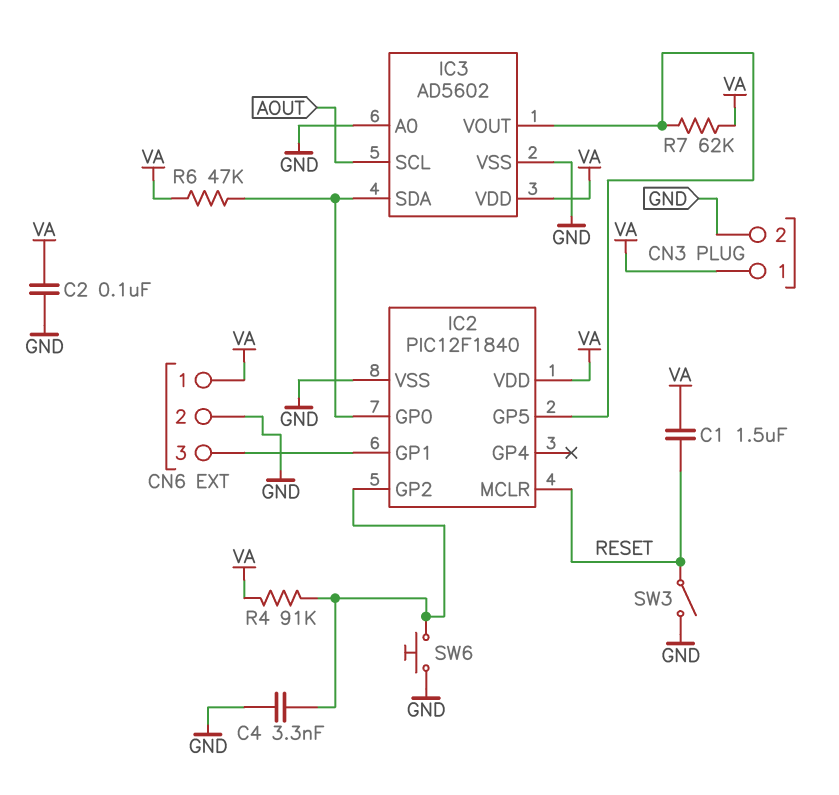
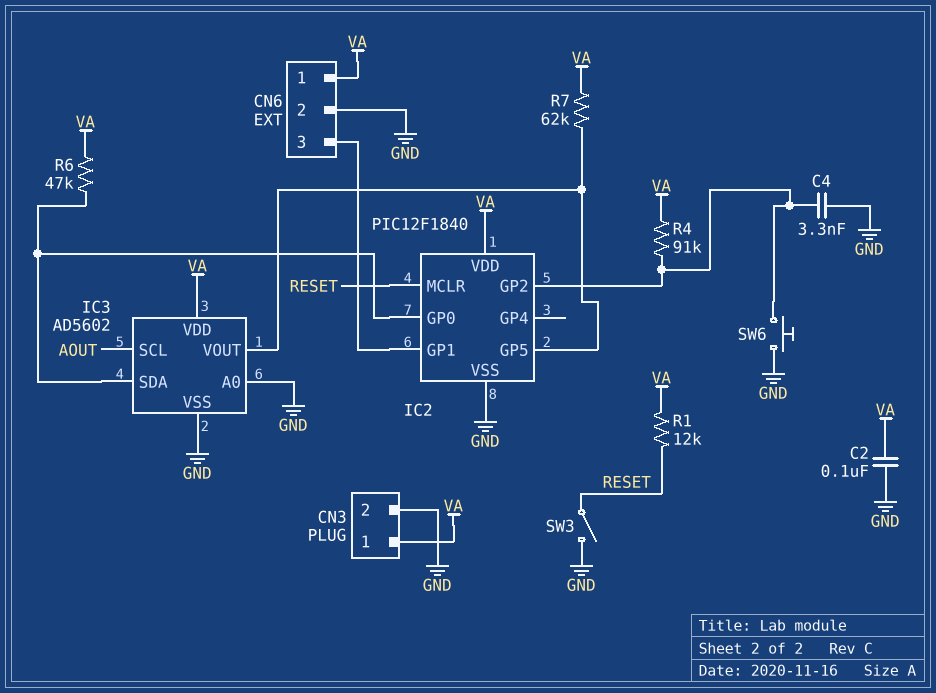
C1: 1.5uF (RESET, VA) -> none
R1: none -> 12k (RESET, VA)

